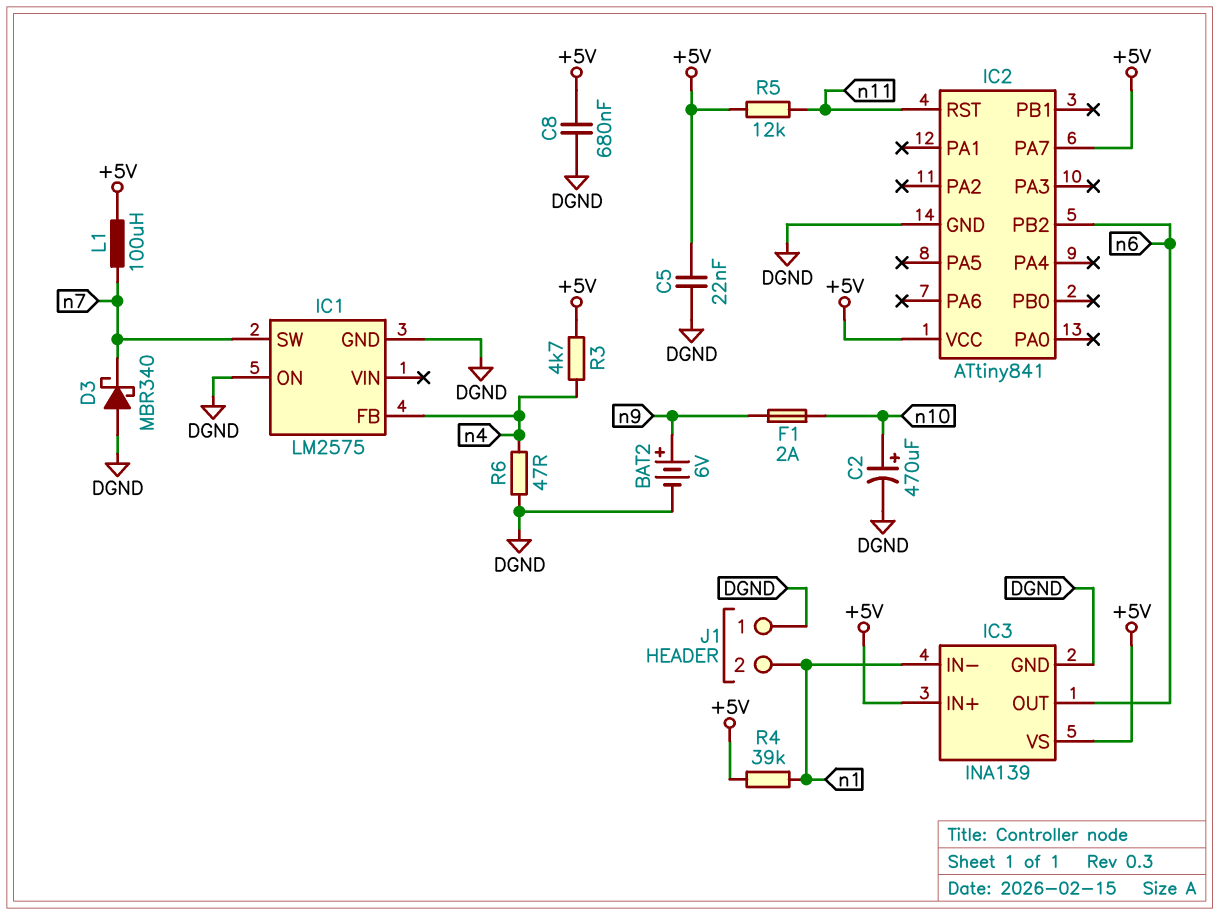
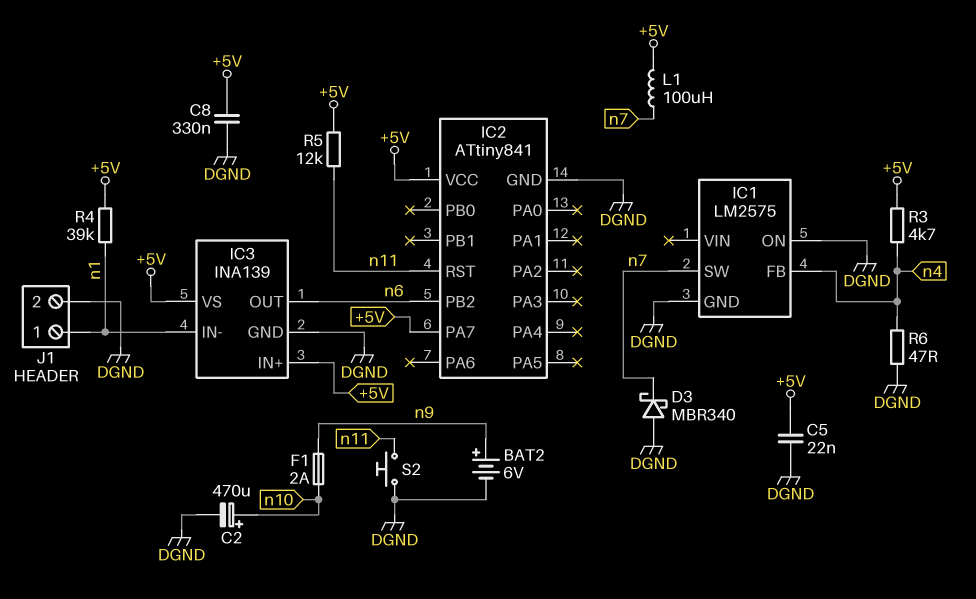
C8: 680nF (+5V, DGND) -> 330nF (+5V, DGND)
J1 pin 1: DGND -> n1
J1 pin 2: n1 -> DGND
S2: none -> button (DGND, n11)

